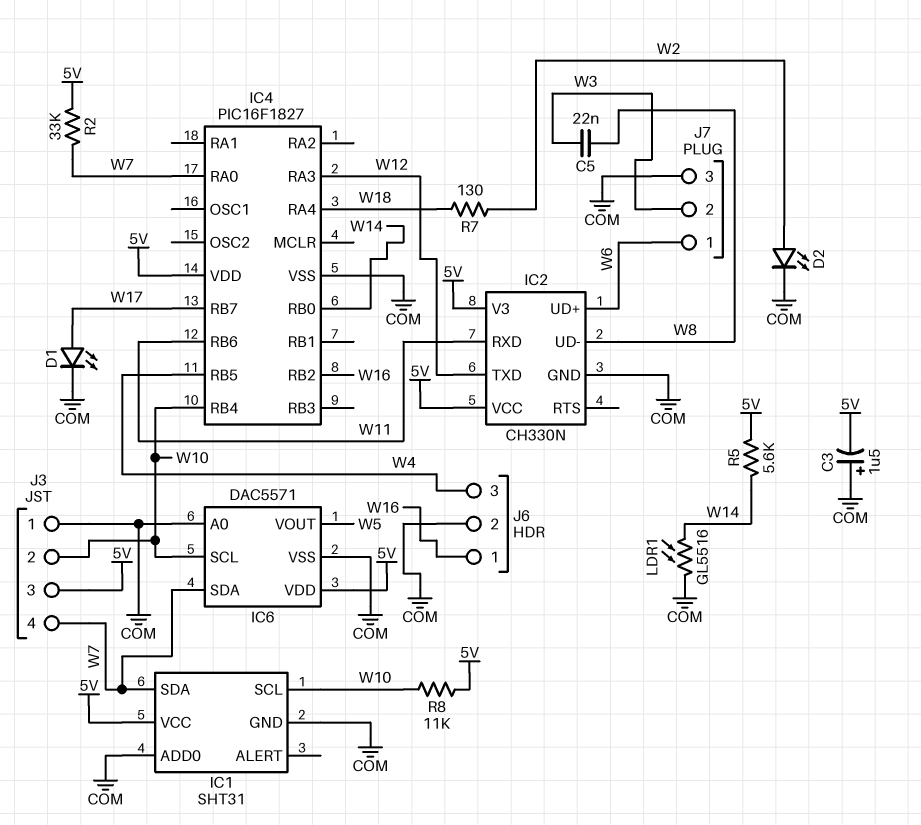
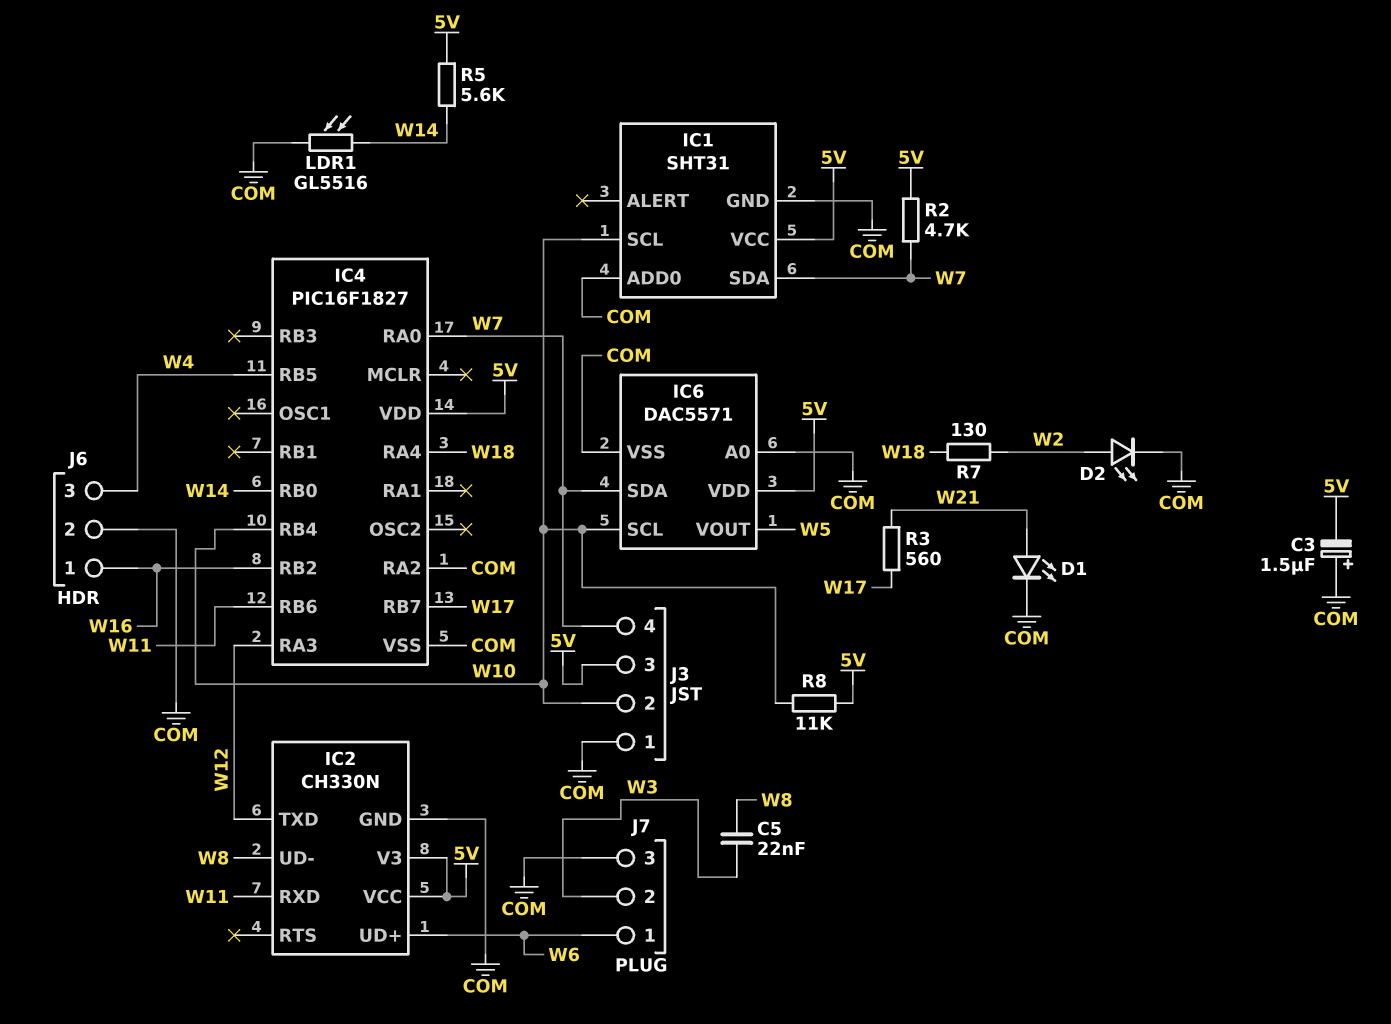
D1: LED (A W17, K COM) -> LED (A W21, K COM)
IC4 pin RA2: none -> COM
R2: 33k (5V, W7) -> 4.7k (5V, W7)
R3: none -> 560 (W17, W21)

